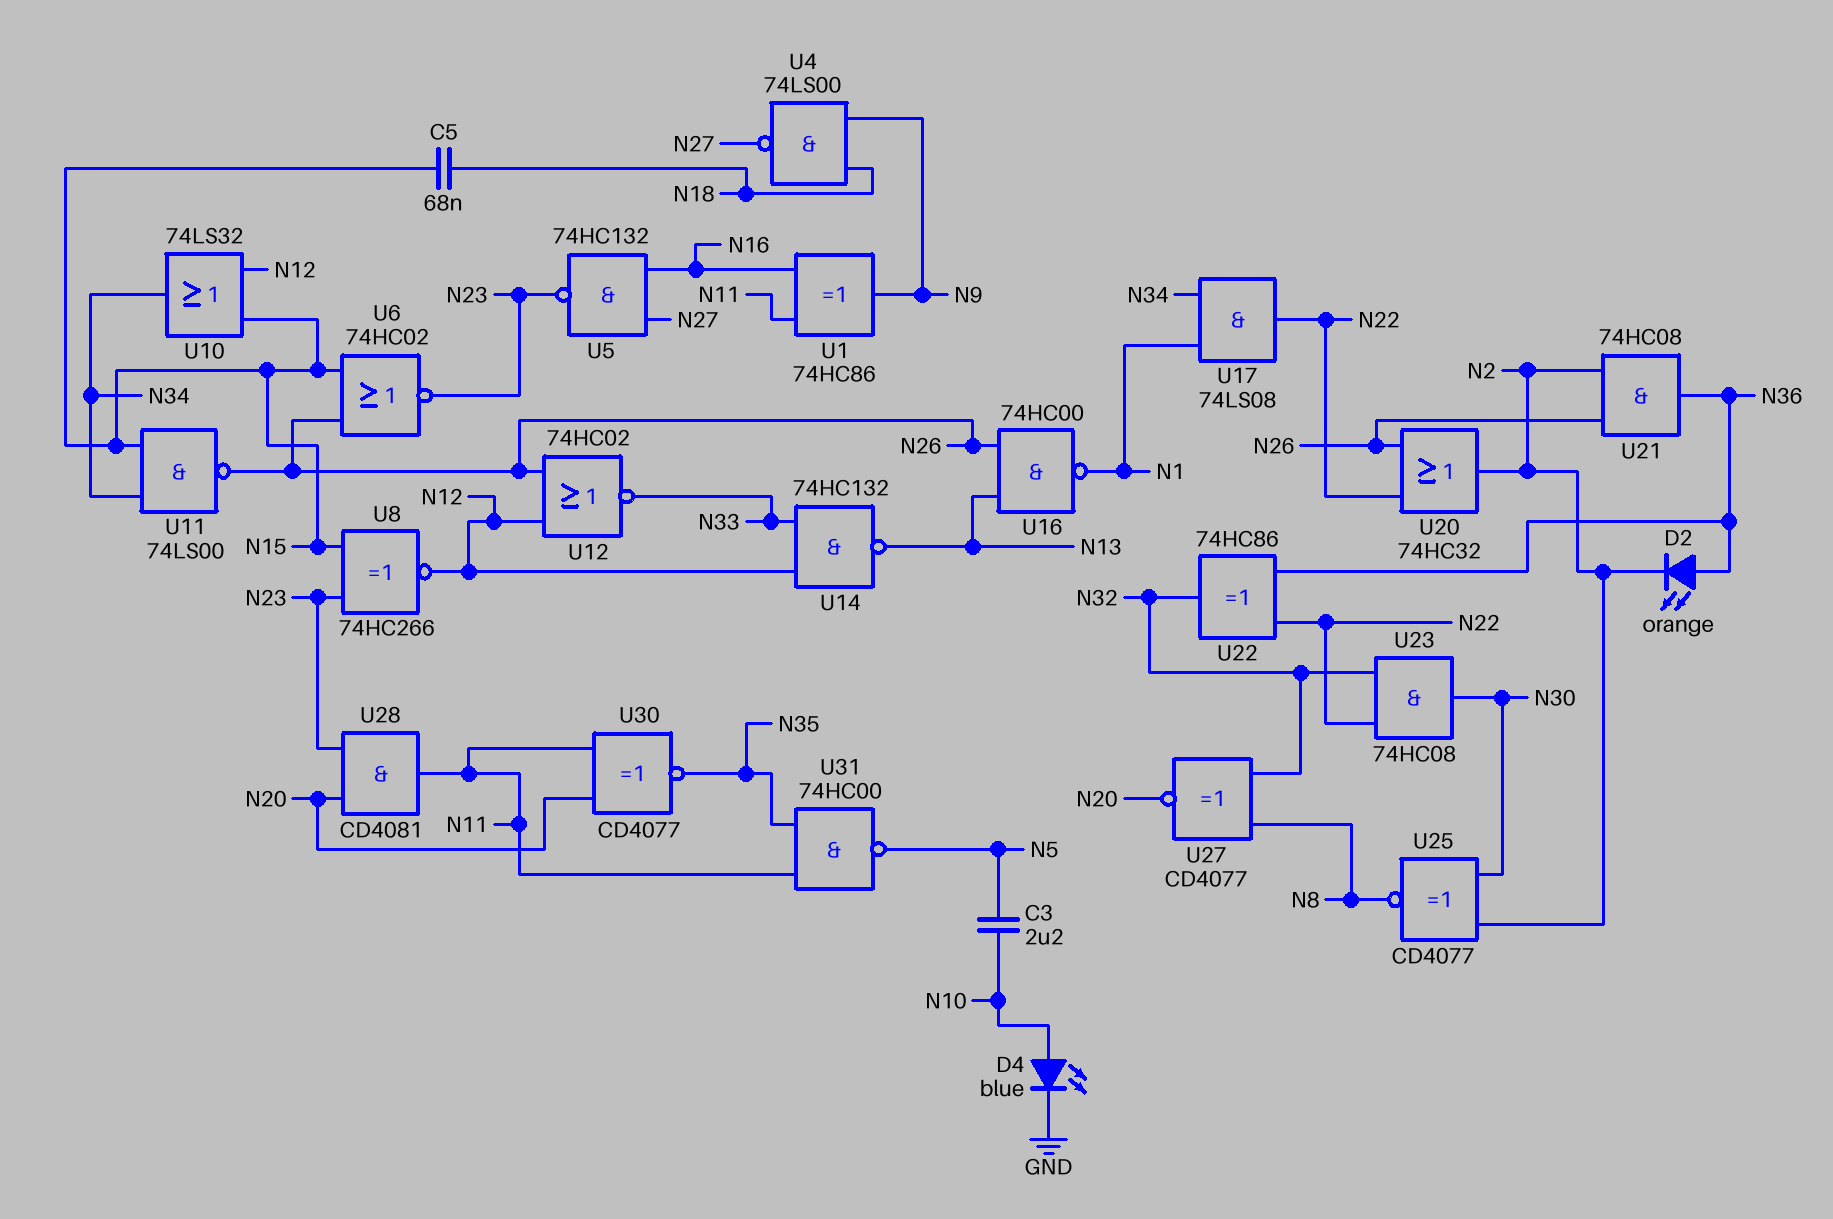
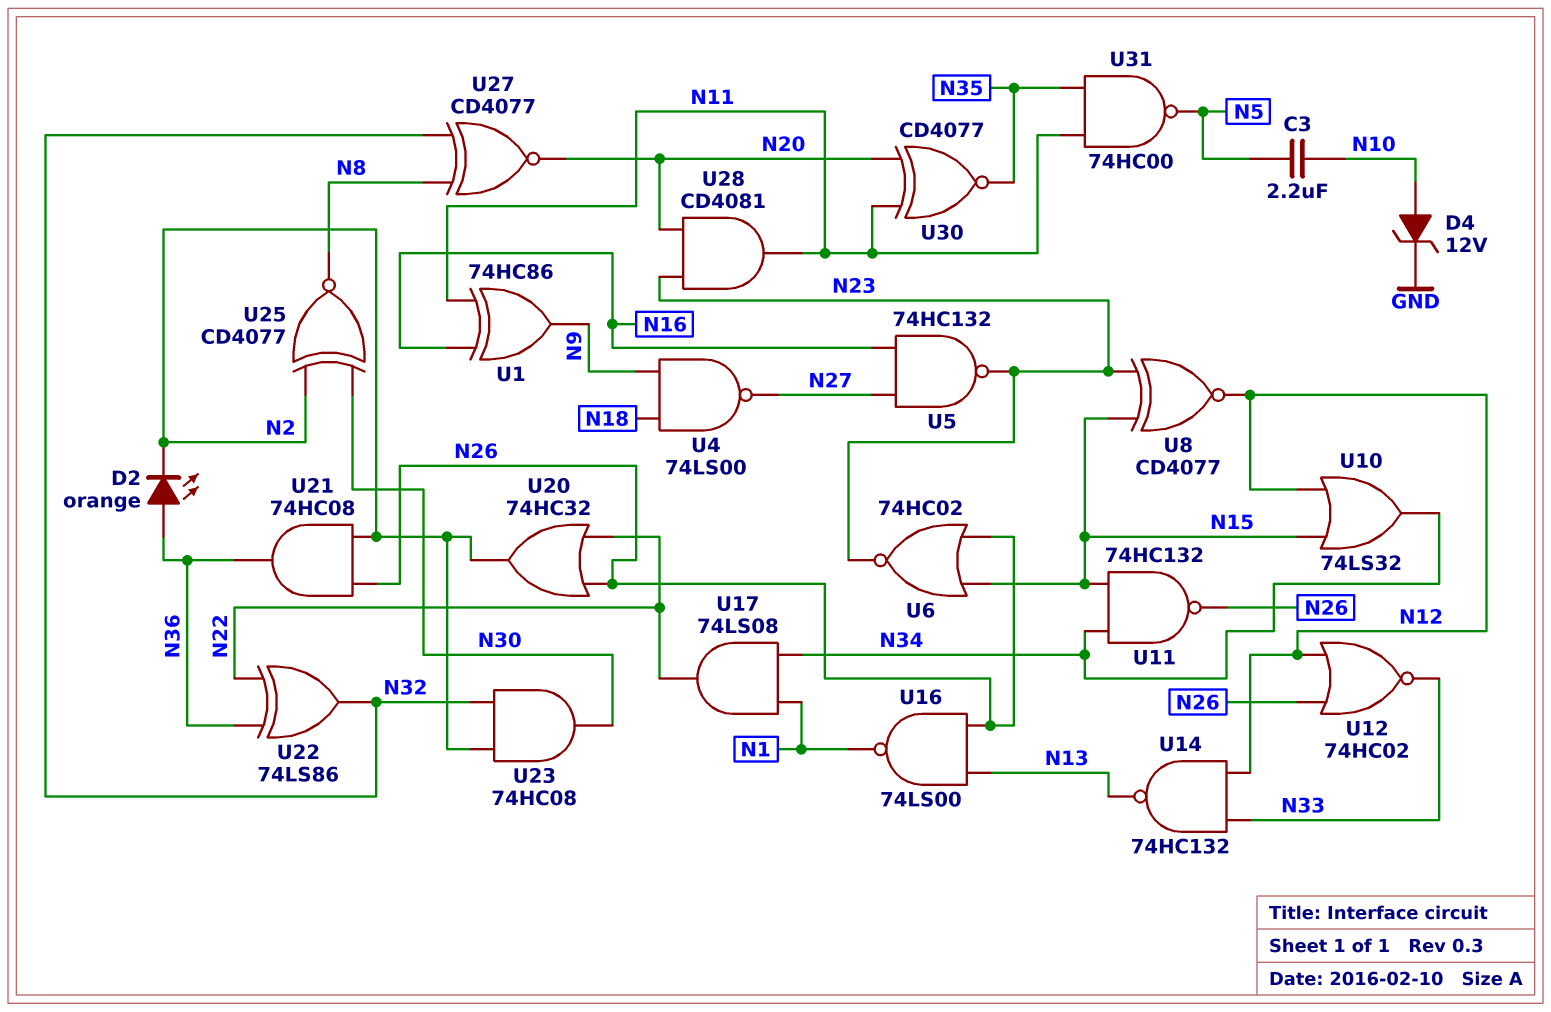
C5: 68nF (N15, N18) -> none
D4: LED blue (A N10, K GND) -> zener 12V (A N10, K GND)
U8: XNOR 74HC266 (in N15, in N23, out N12) -> XNOR CD4077 (in N15, in N23, out N12)
U11: NAND 74LS00 (in N15, in N34, out N26) -> NAND 74HC132 (in N15, in N34, out N26)
U16: NAND 74HC00 (in N13, in N26, out N1) -> NAND 74LS00 (in N13, in N26, out N1)
U22: XOR 74HC86 (in N22, in N36, out N32) -> XOR 74LS86 (in N22, in N36, out N32)
U23: AND 74HC08 (in N22, in N32, out N30) -> AND 74HC08 (in N2, in N32, out N30)

